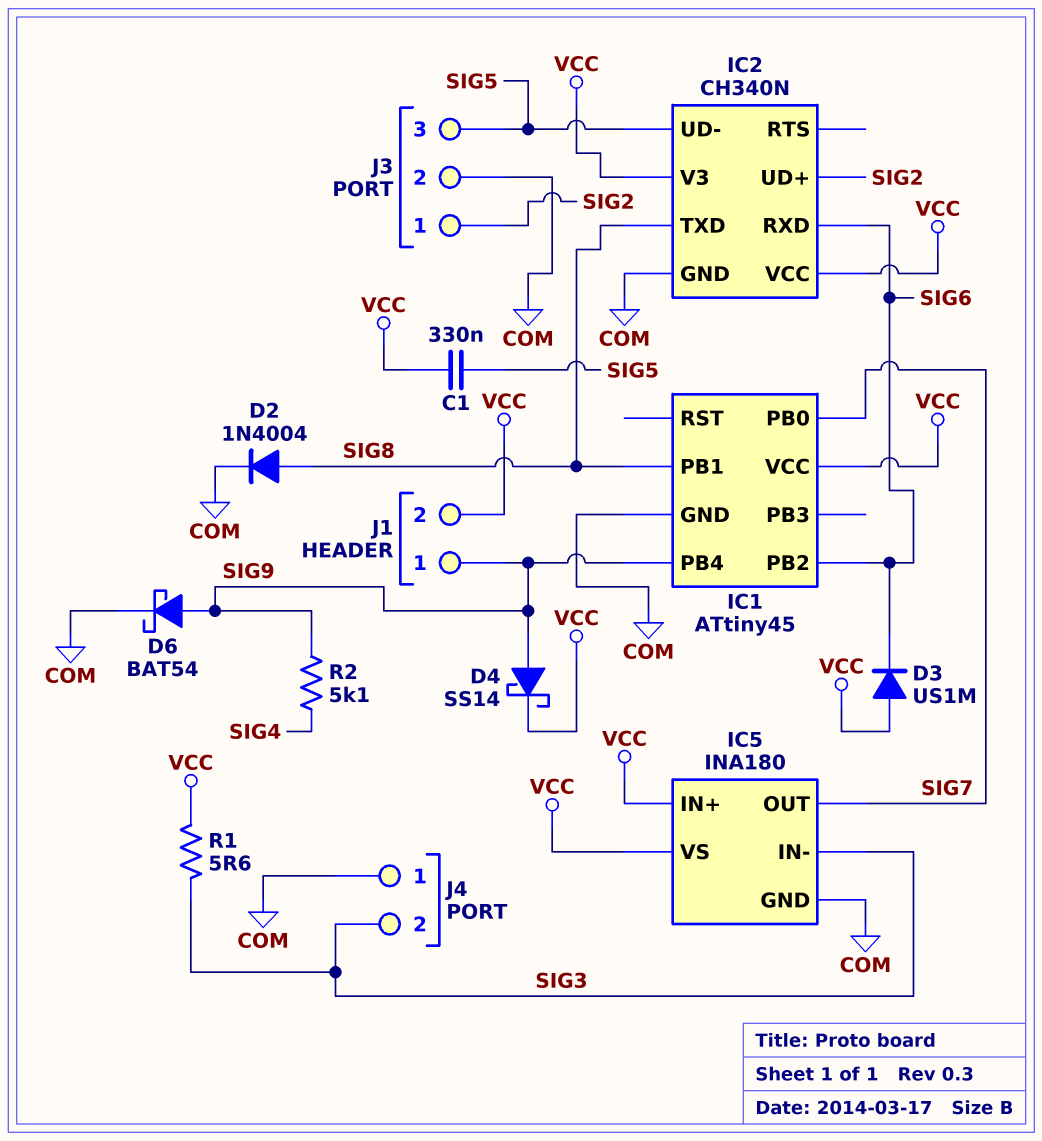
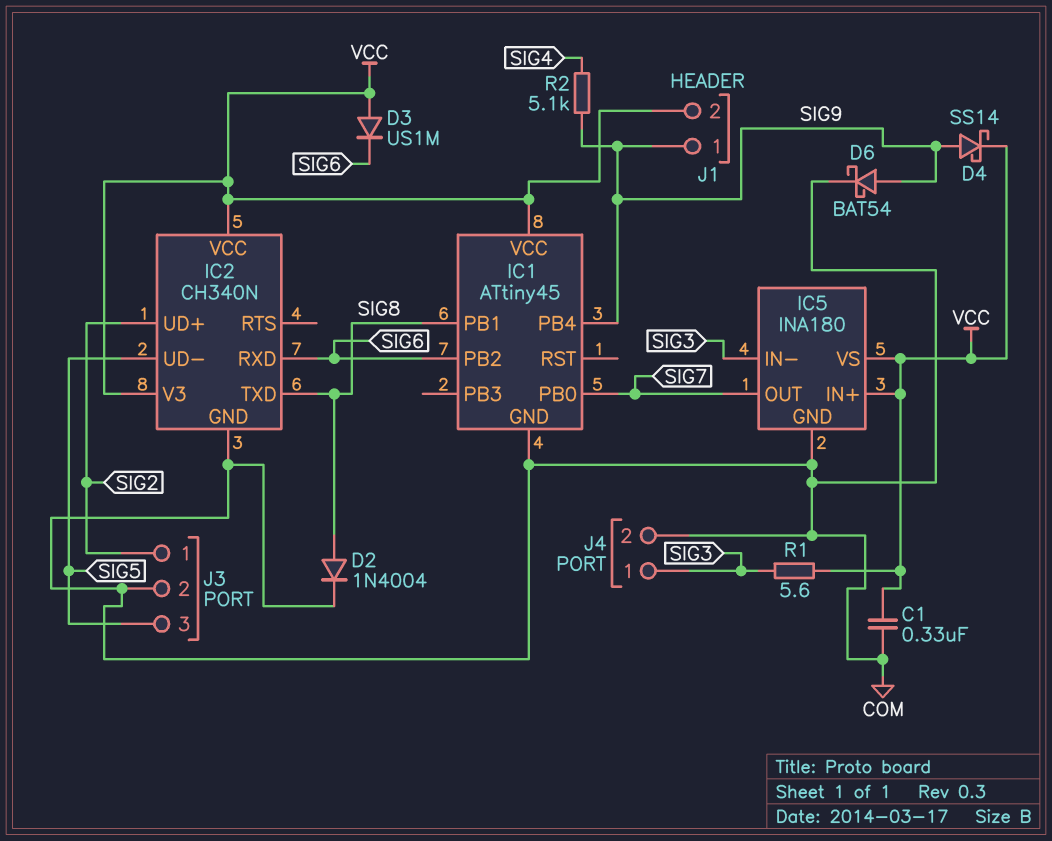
C1: 330nF (SIG5, VCC) -> 330nF (COM, VCC)
J4 pin 1: COM -> SIG3
J4 pin 2: SIG3 -> COM

